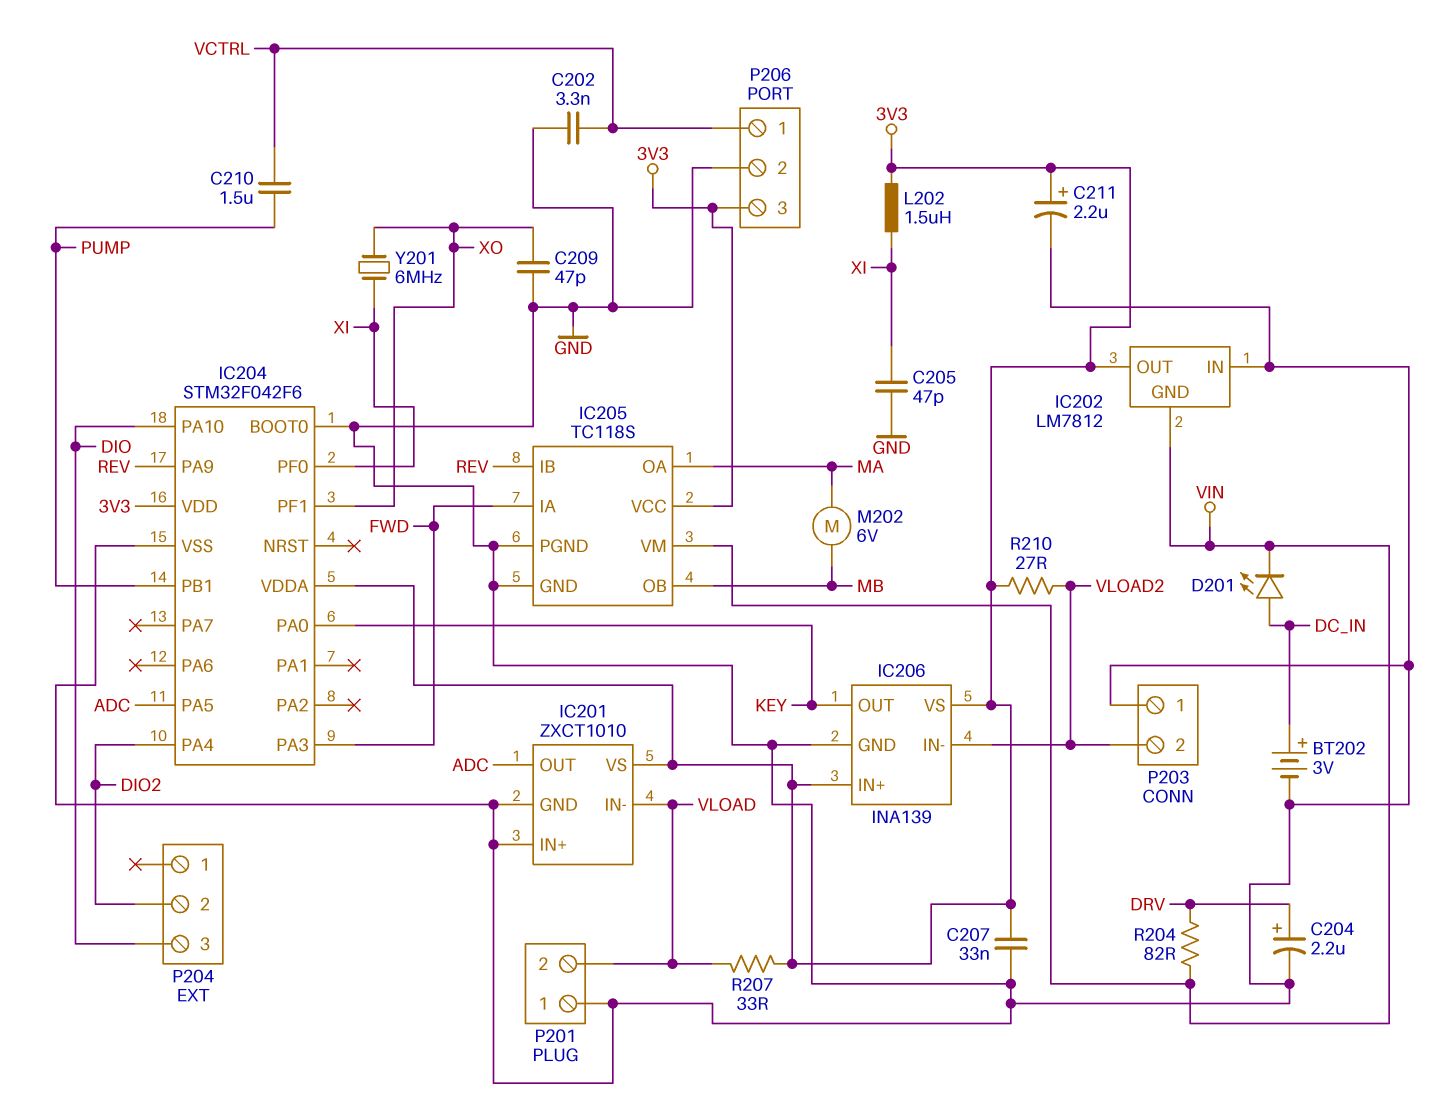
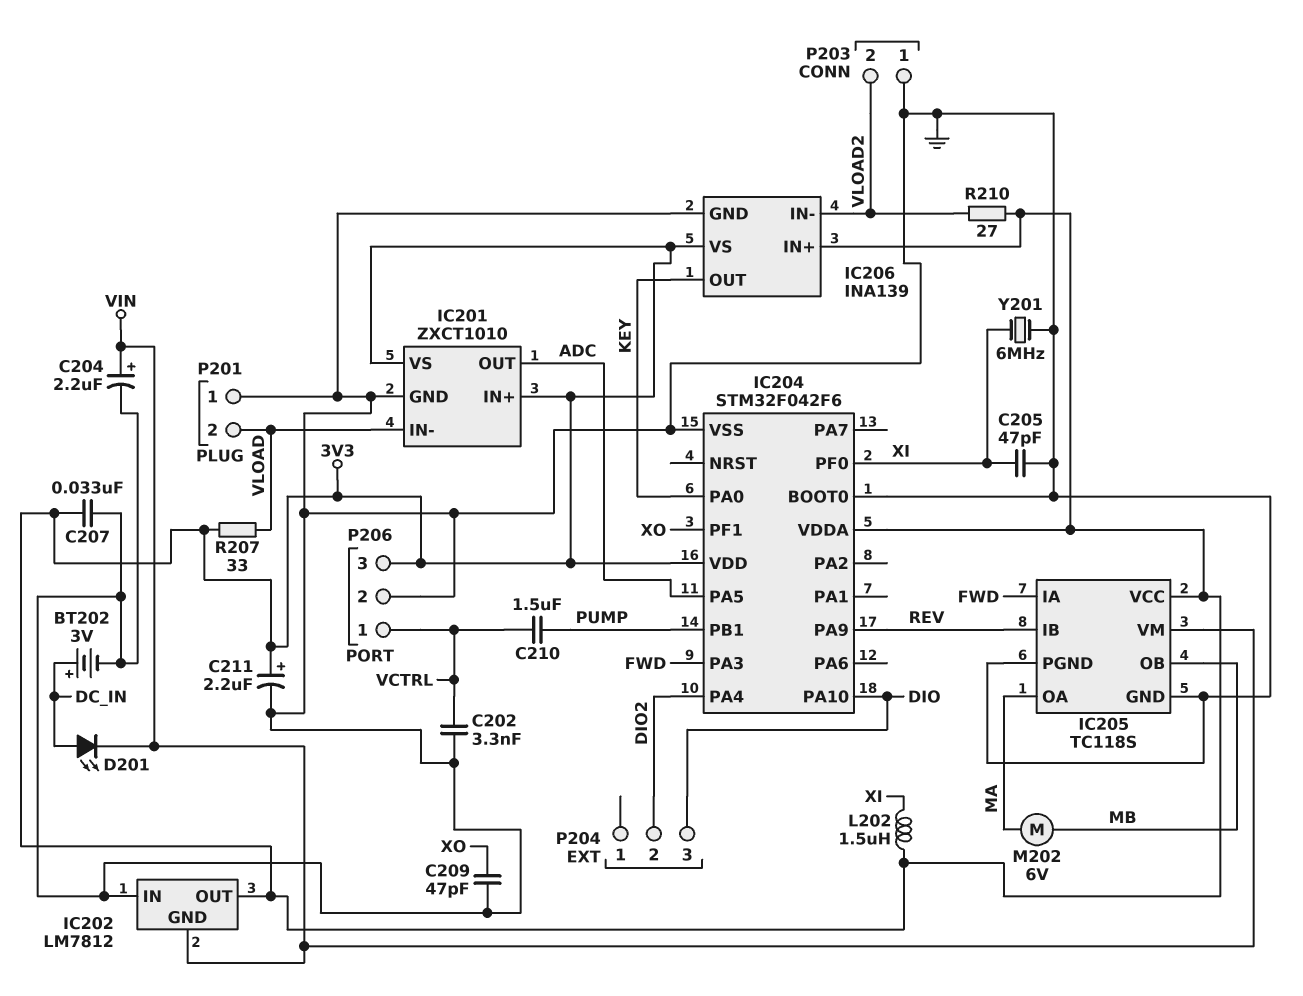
C204: 2.2uF (plus DRV, minus GND) -> 2.2uF (plus VIN, minus GND)
IC201 pin IN+: GND -> 3V3
R204: 82 (DRV, VIN) -> none
Y201: 6MHz (XI, XO) -> 6MHz (GND, XI)

